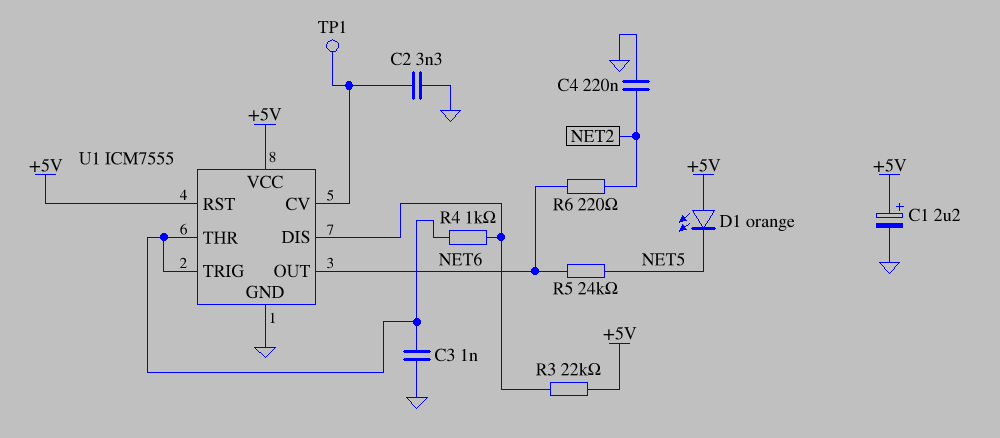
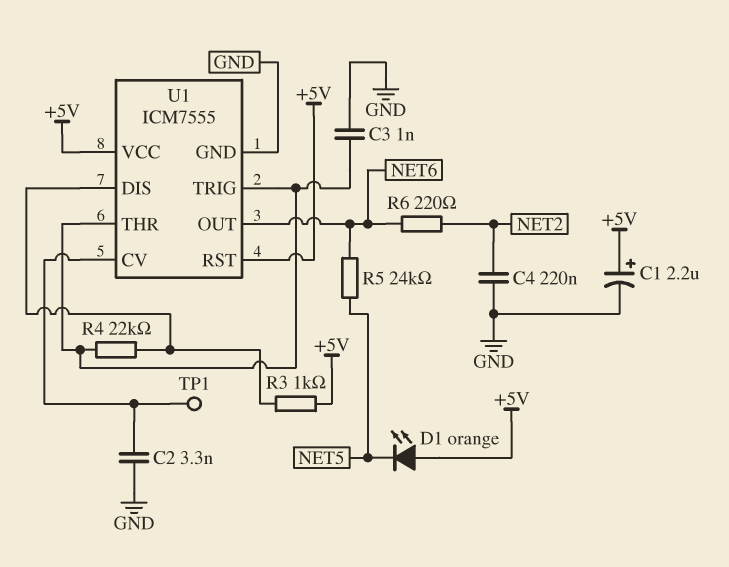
R3: 22k (+5V, U1/DIS) -> 1k (+5V, U1/DIS)
R4: 1k (U1/DIS, U1/THR) -> 22k (U1/DIS, U1/THR)

